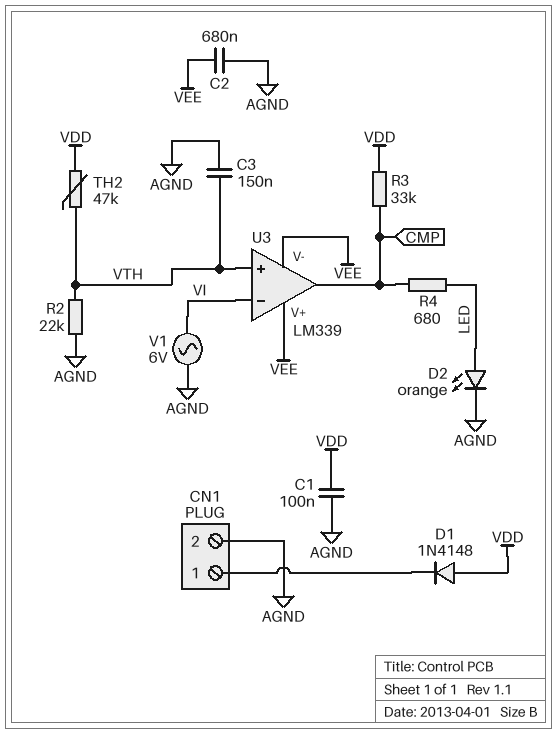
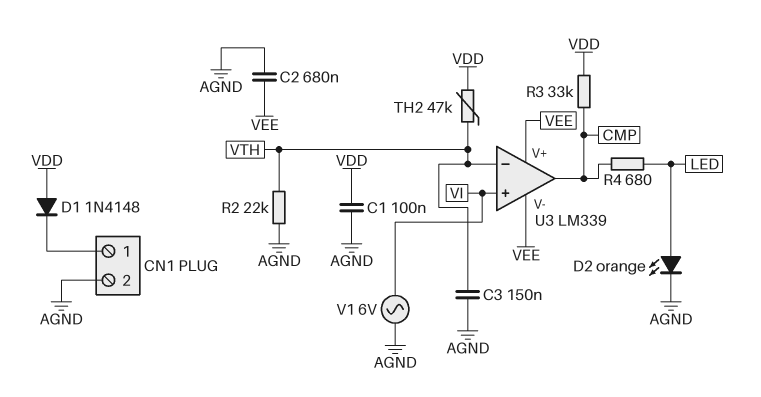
U3 pin in+: VTH -> VI
U3 pin in-: VI -> VTH

